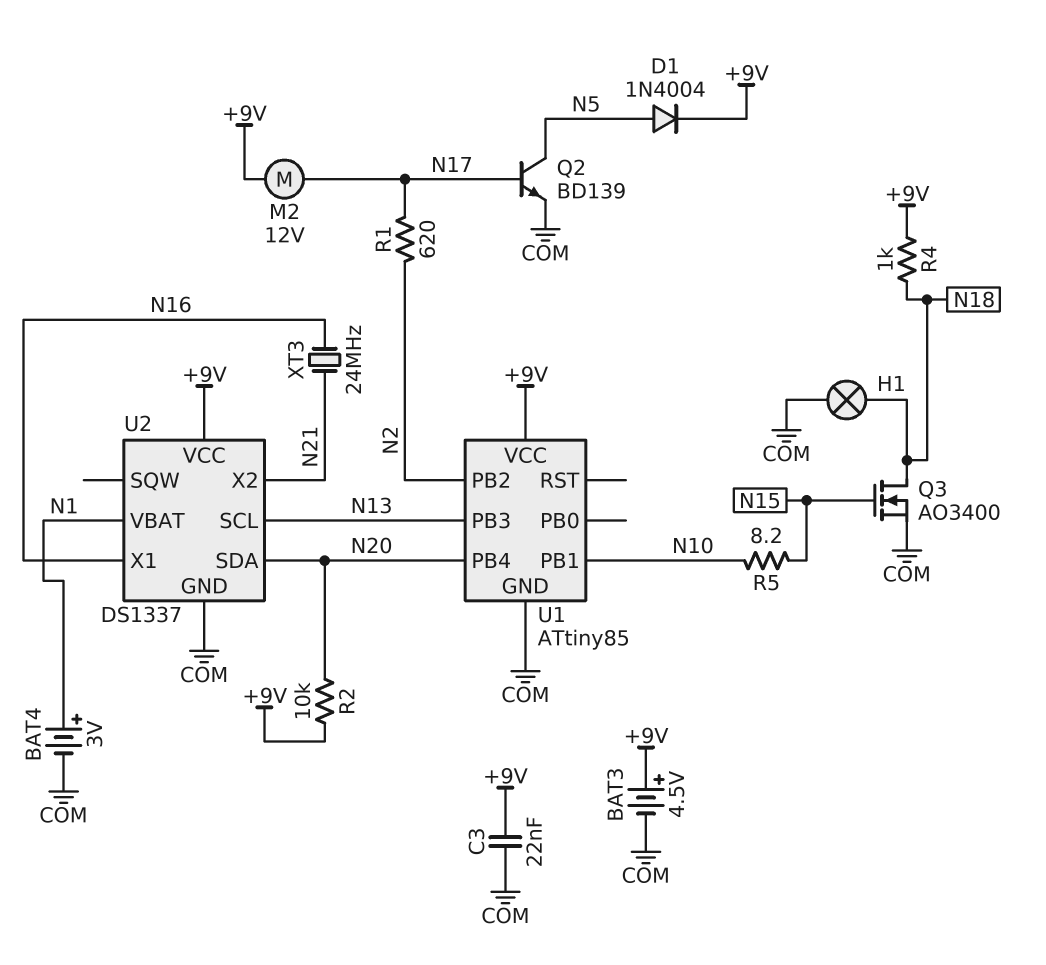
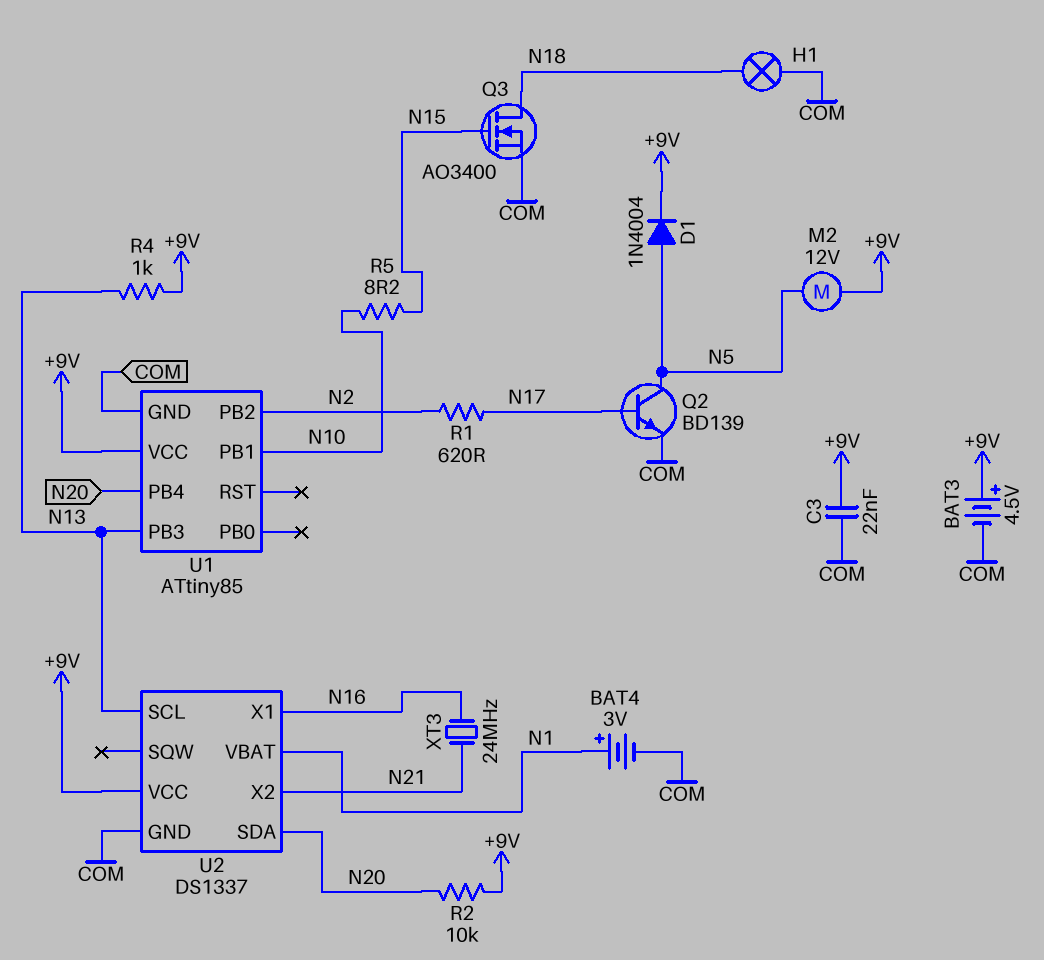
M2: motor 12V (+9V, N17) -> motor 12V (+9V, N5)
R4: 1k (+9V, N18) -> 1k (+9V, N13)

